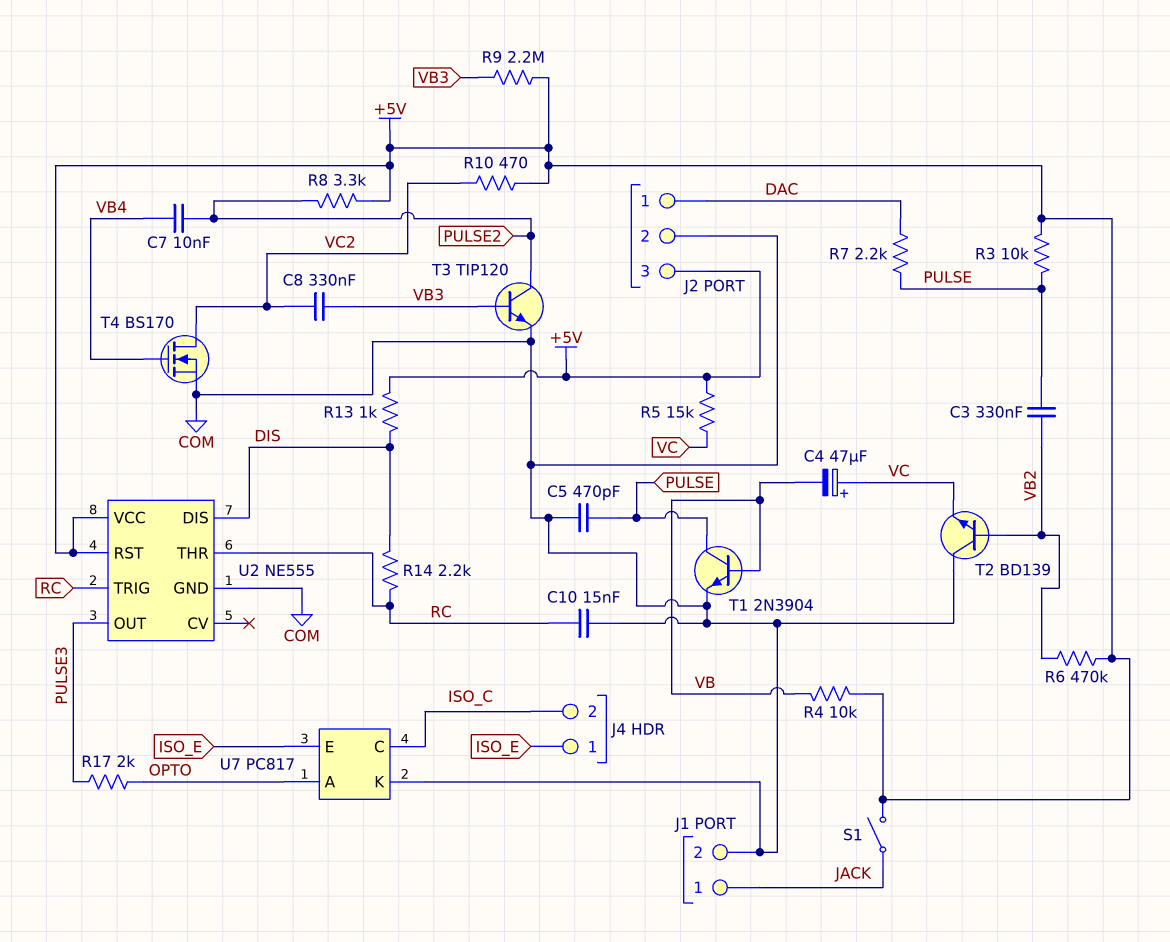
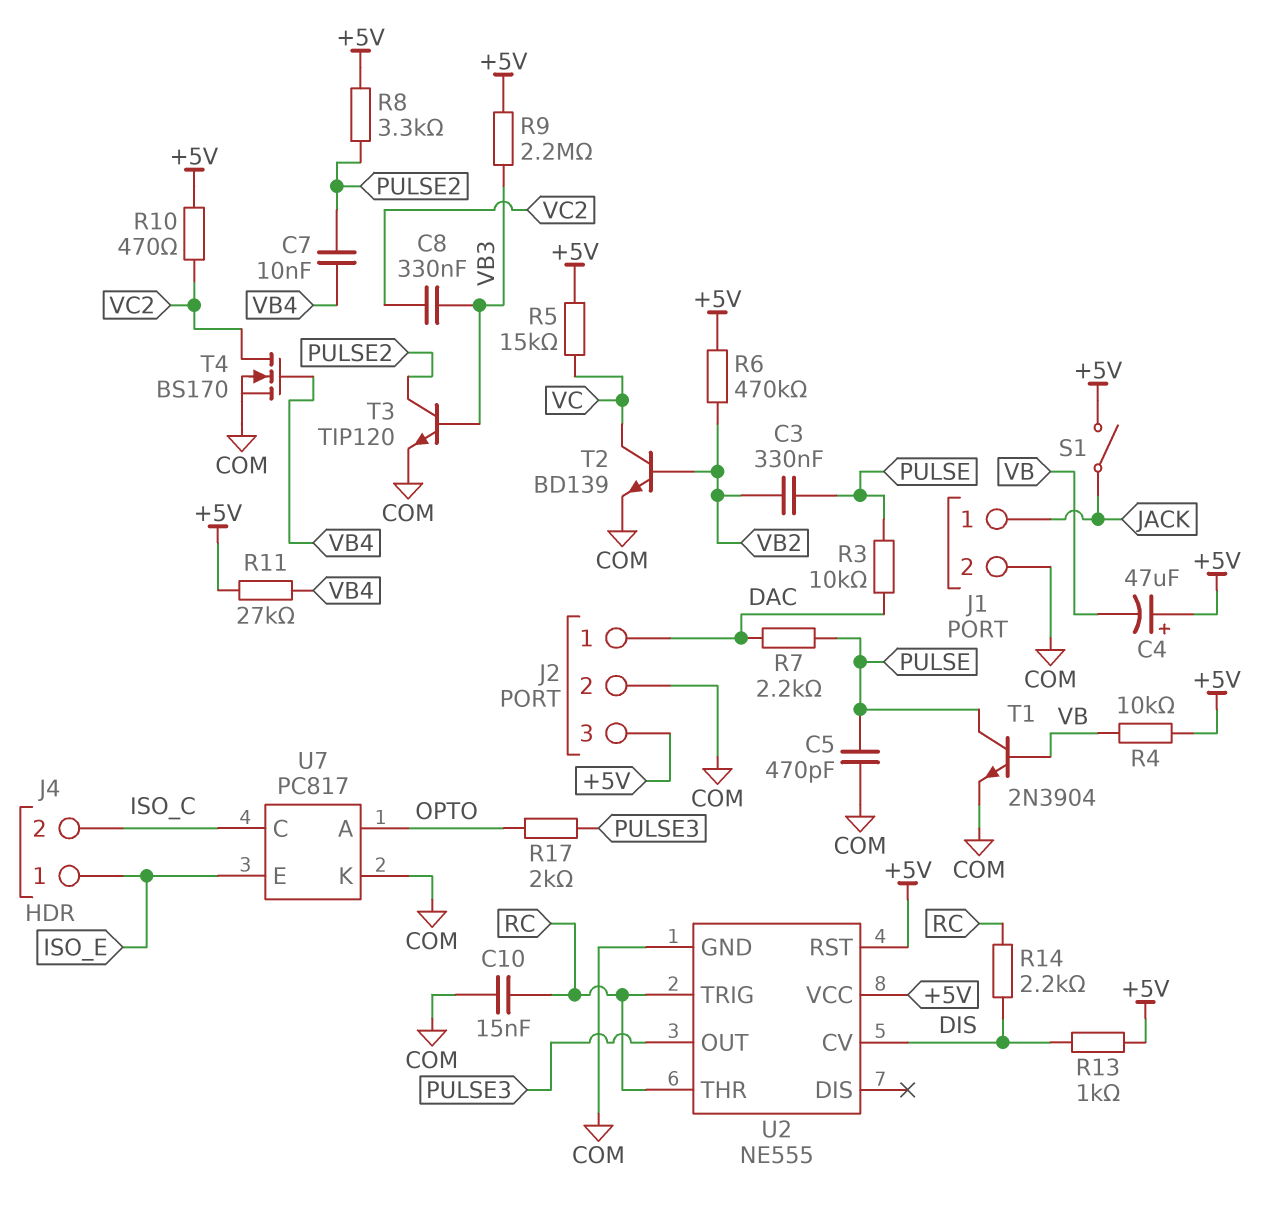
C4: 47uF (plus VC, minus VB) -> 47uF (plus +5V, minus VB)
R3: 10k (+5V, PULSE) -> 10k (DAC, PULSE)
R11: none -> 27k (+5V, VB4)
T2: NPN BD139 (B VB2, C COM, E VC) -> NPN BD139 (B VB2, C VC, E COM)
U2 pin CV: none -> DIS
U2 pin DIS: DIS -> none

